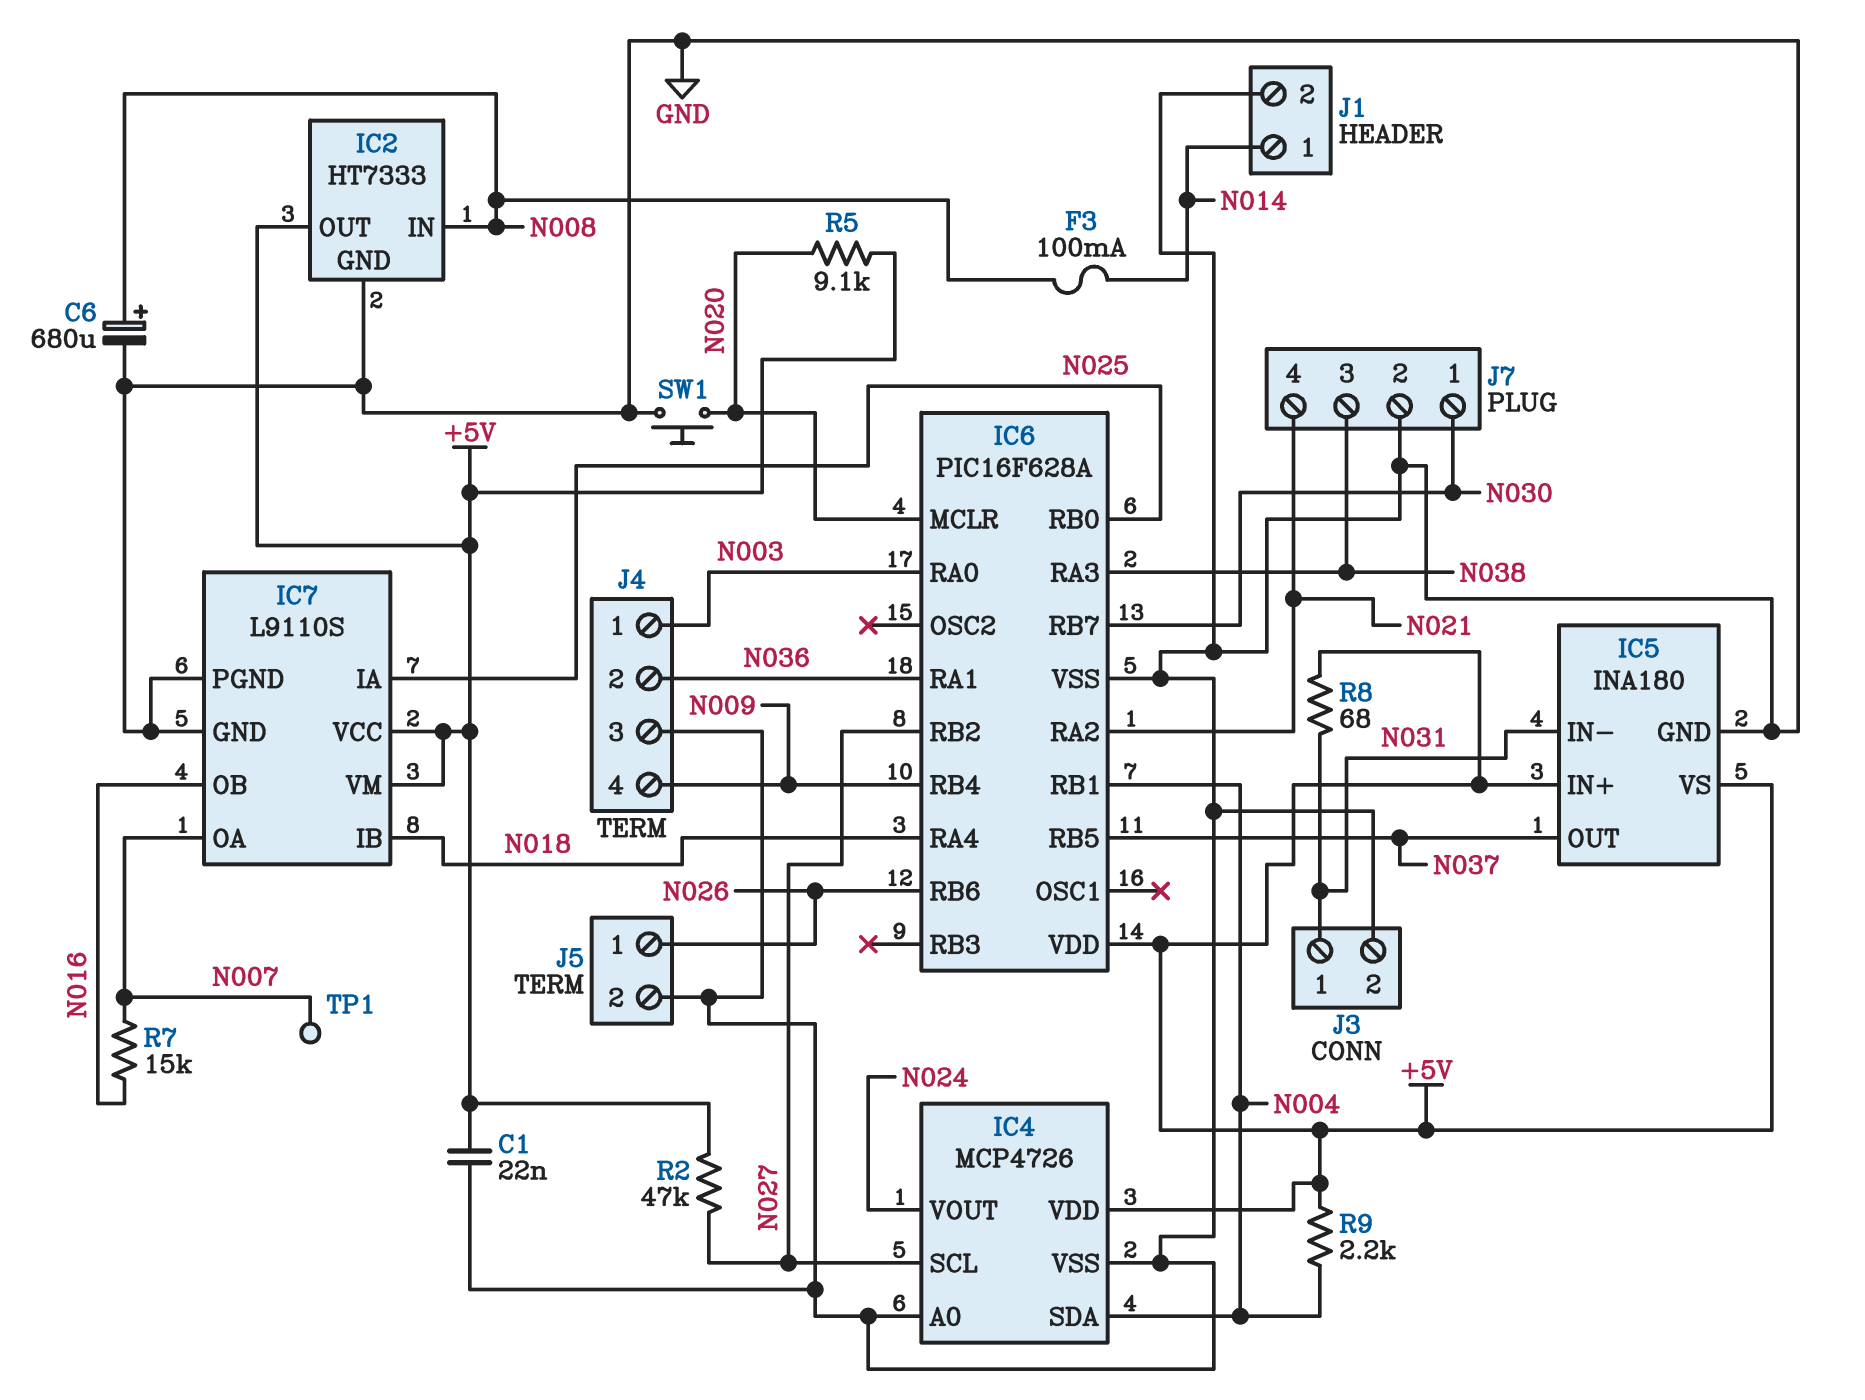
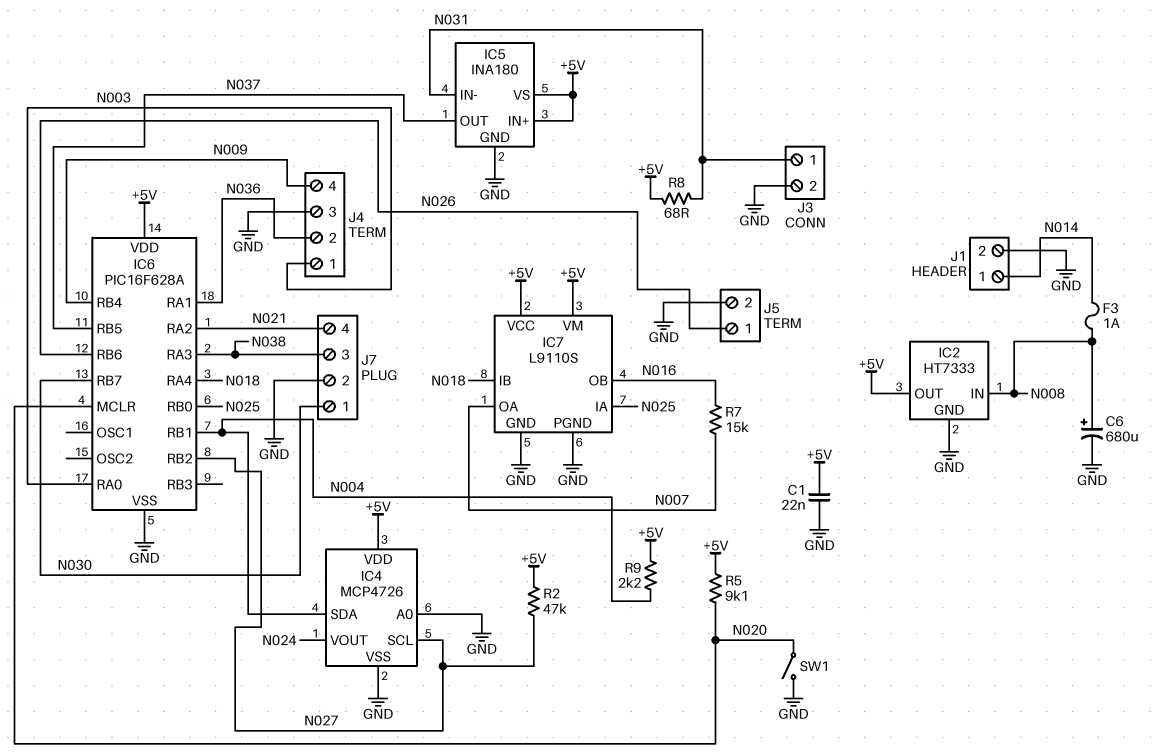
F3: 100mA (N008, N014) -> 1A (N008, N014)
SW1: button (GND, N020) -> switch (GND, N020)
TP1: test point (N007) -> none

